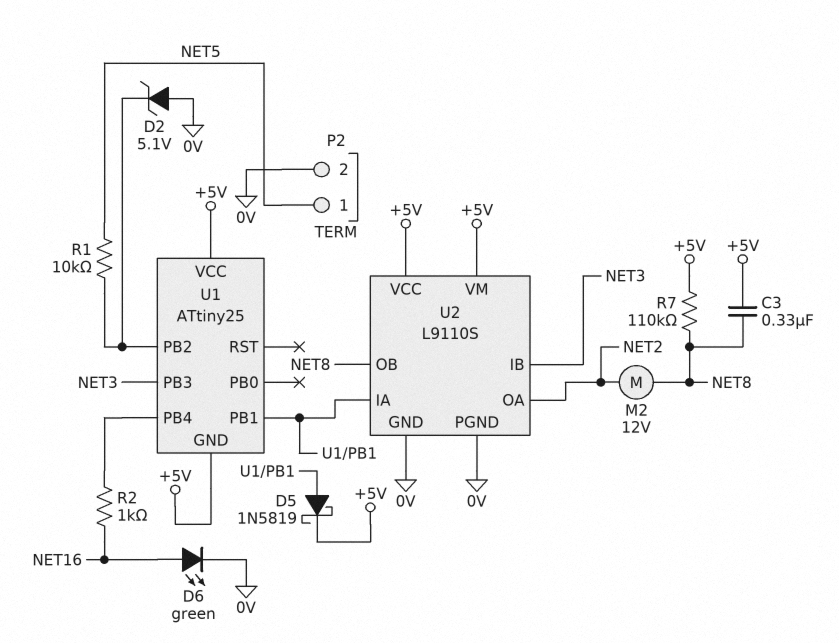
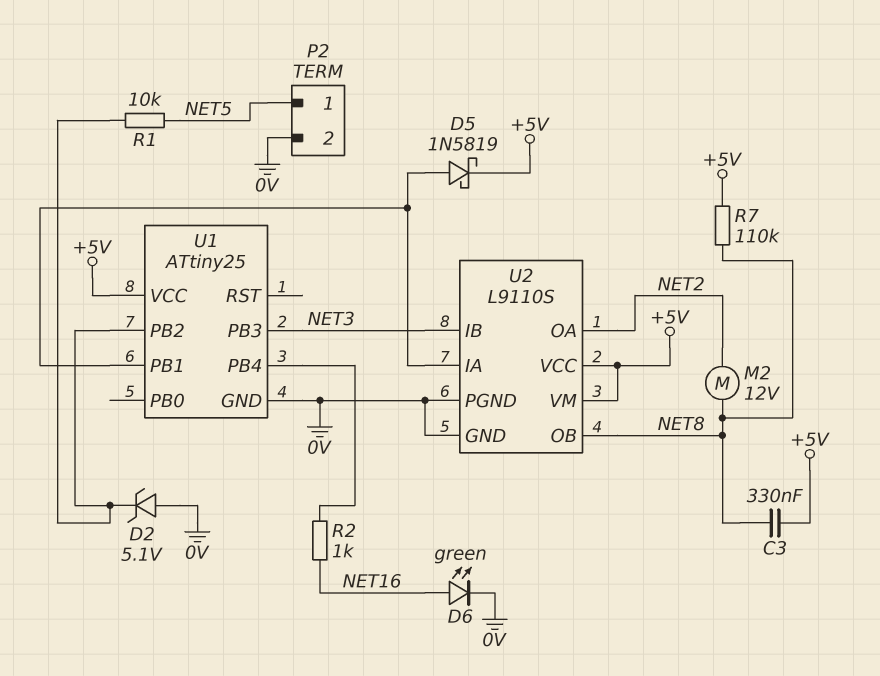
U1 pin GND: +5V -> 0V

